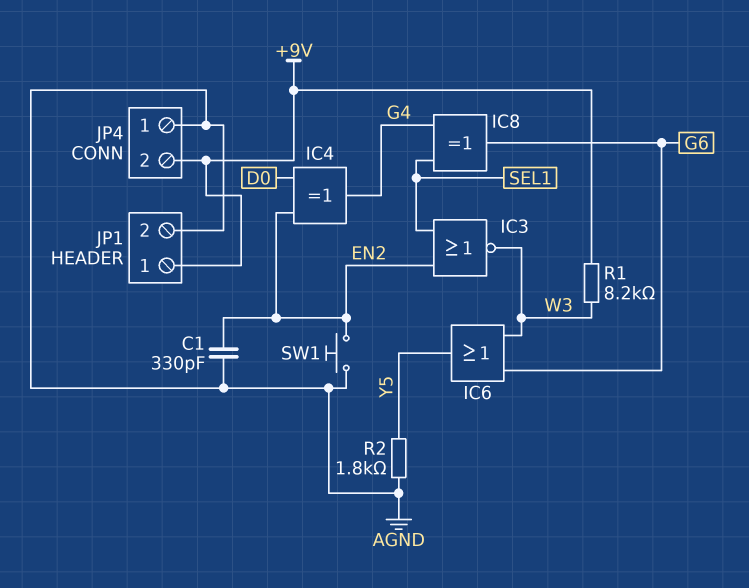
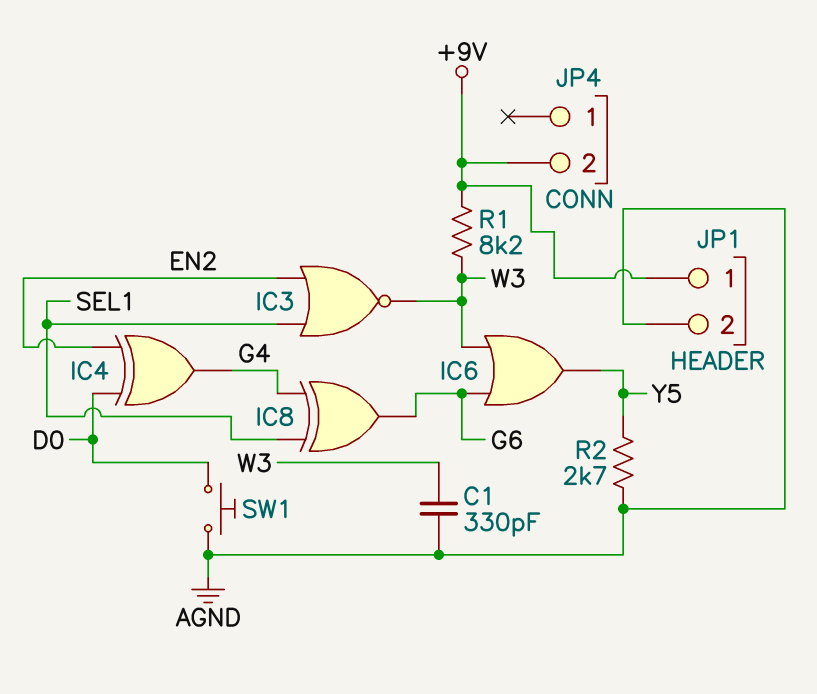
C1: 330pF (AGND, EN2) -> 330pF (AGND, W3)
JP4 pin 1: AGND -> none
R2: 1.8k (AGND, Y5) -> 2.7k (AGND, Y5)
SW1: button (AGND, EN2) -> button (AGND, D0)

